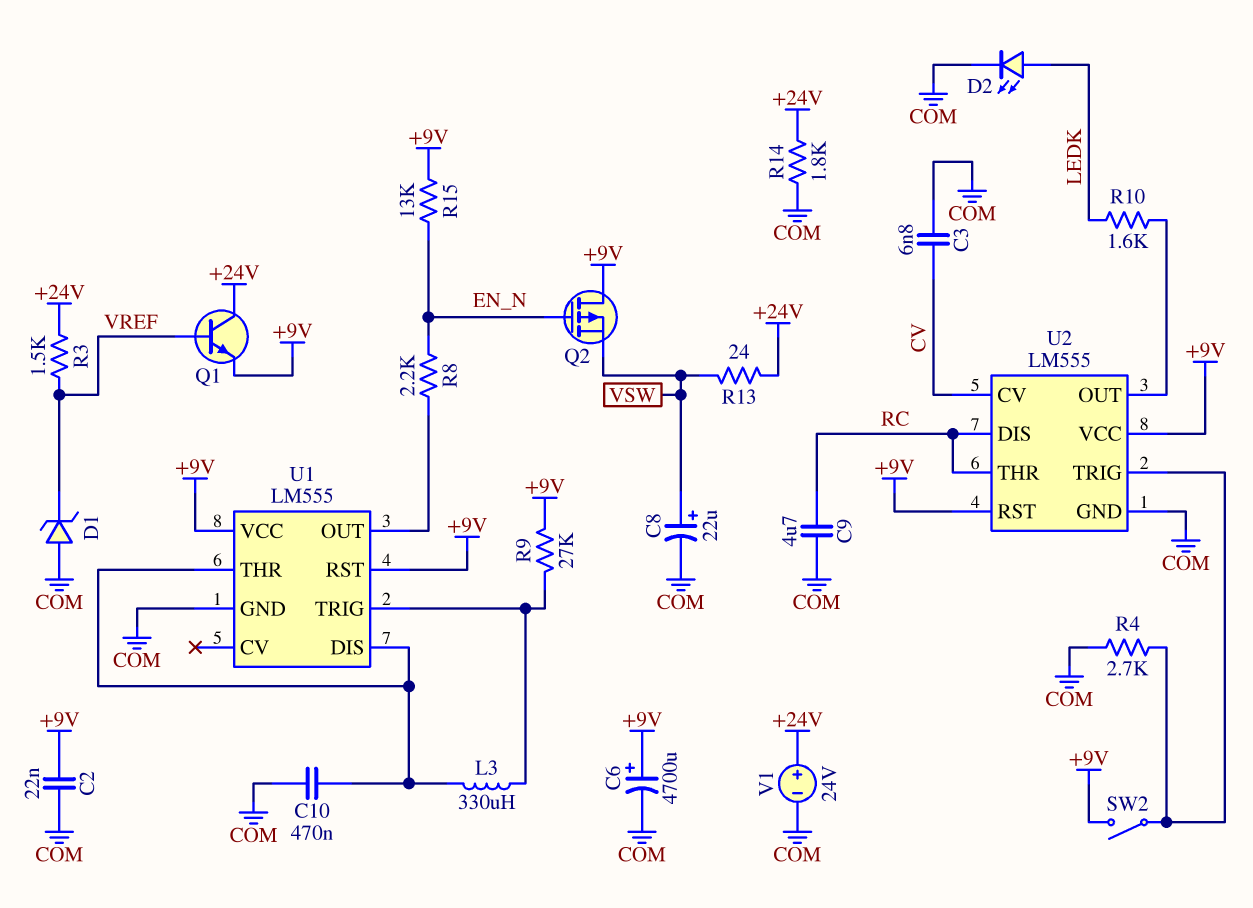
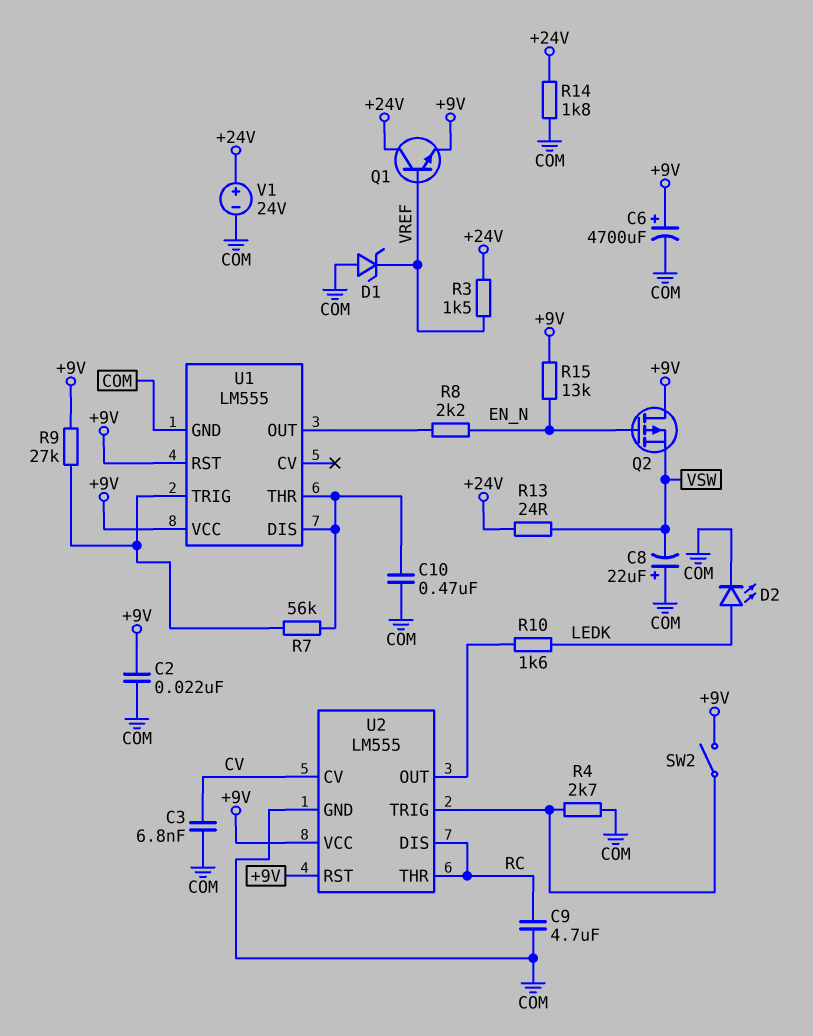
C8: 22uF (plus VSW, minus COM) -> 22uF (plus COM, minus VSW)
L3: 330uH (U1/DIS, U1/TRIG) -> none
R7: none -> 56k (U1/DIS, U1/TRIG)

